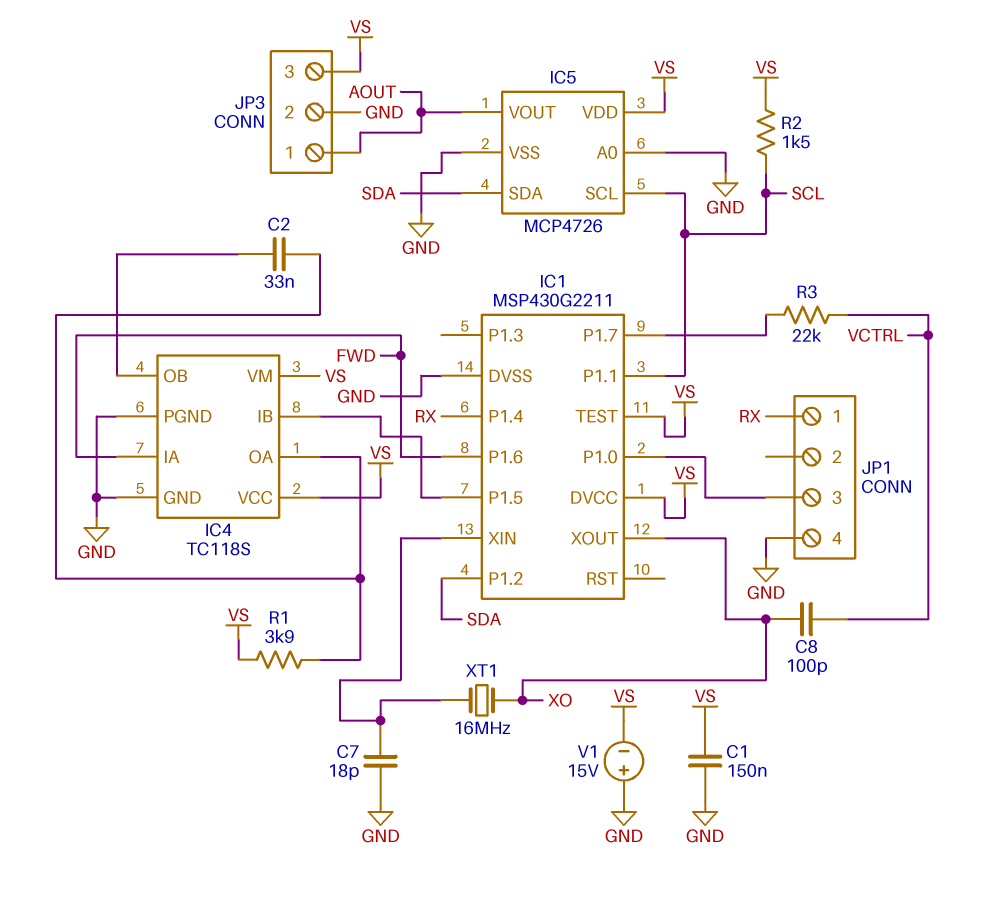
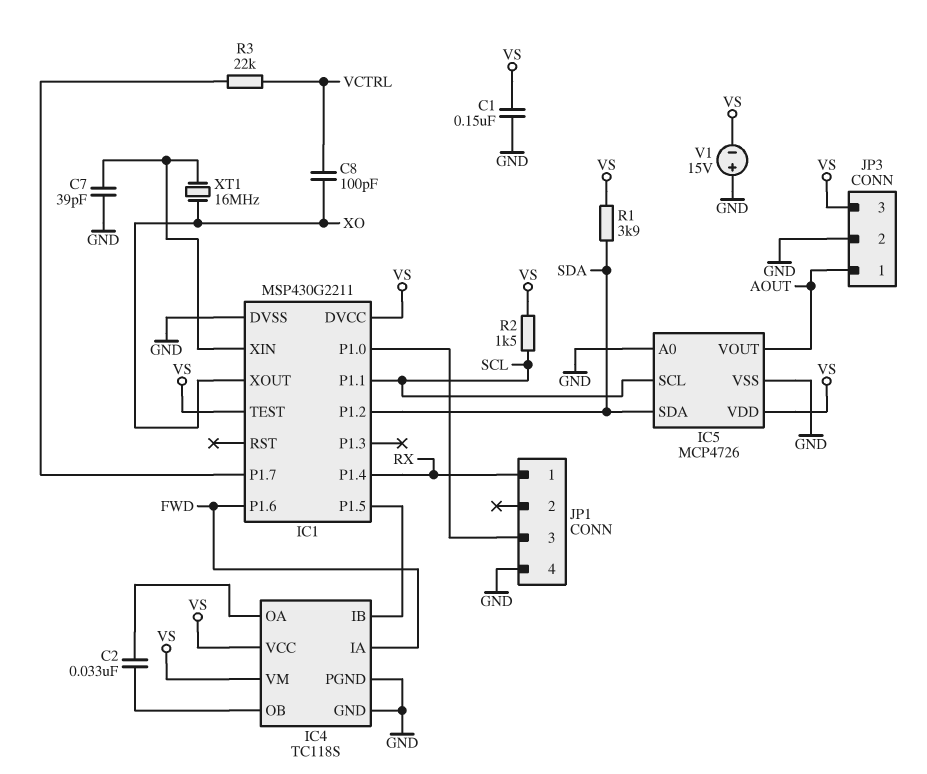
C7: 18pF (GND, IC1/XIN) -> 39pF (GND, IC1/XIN)
R1: 3.9k (IC4/OA, VS) -> 3.9k (SDA, VS)

